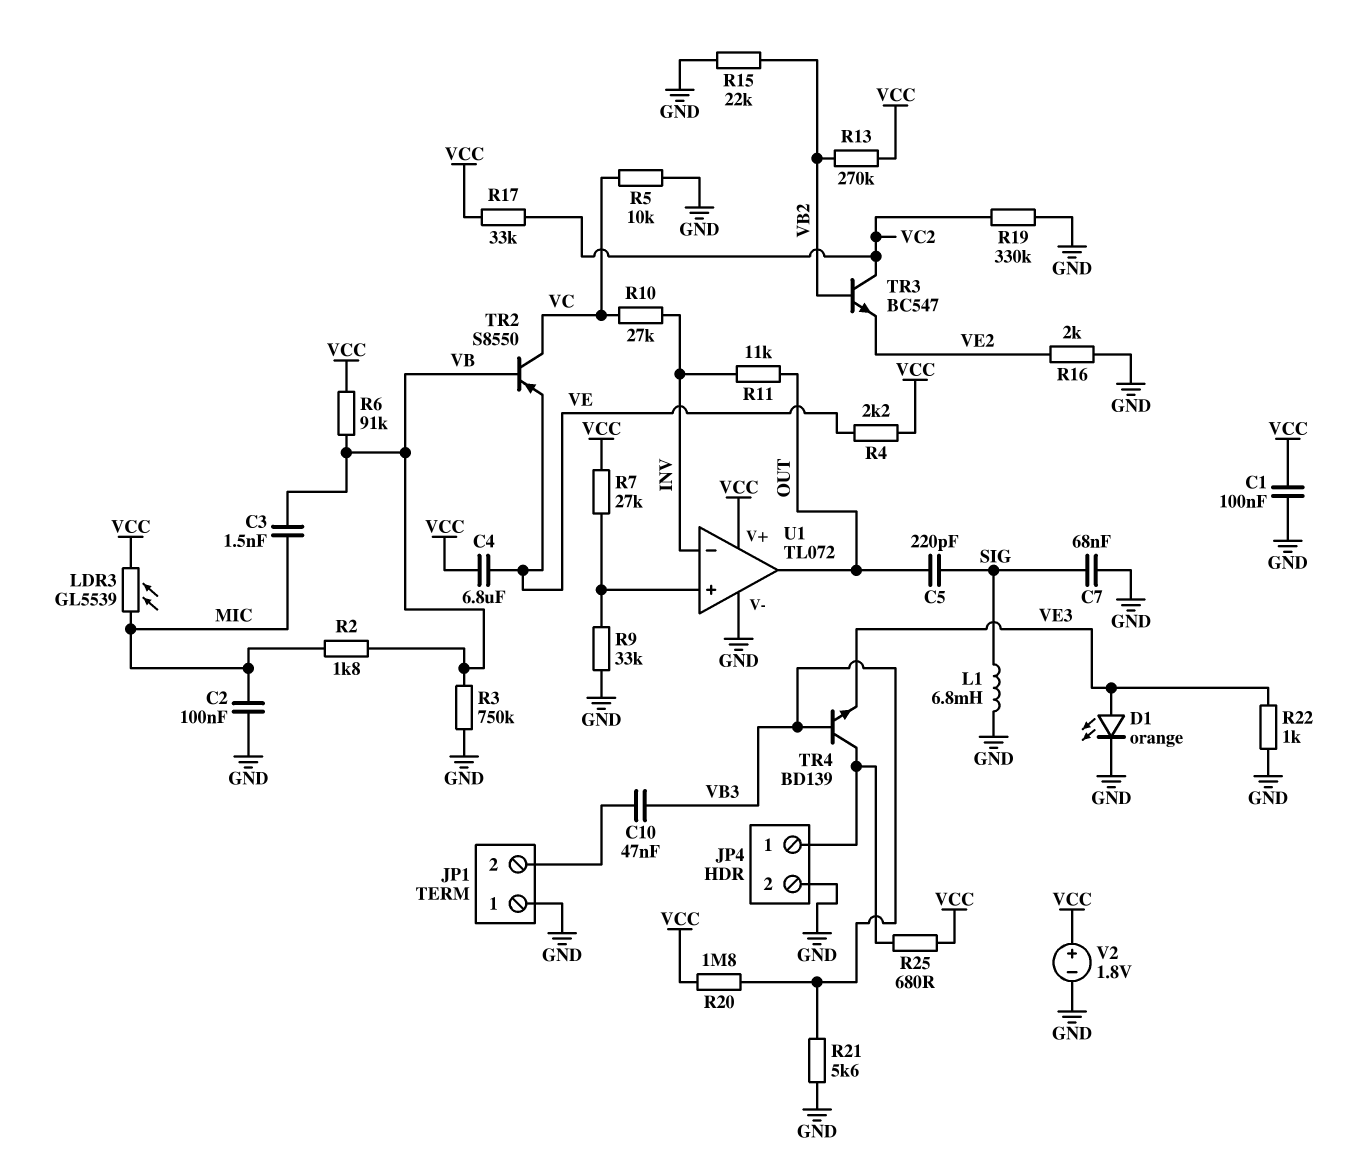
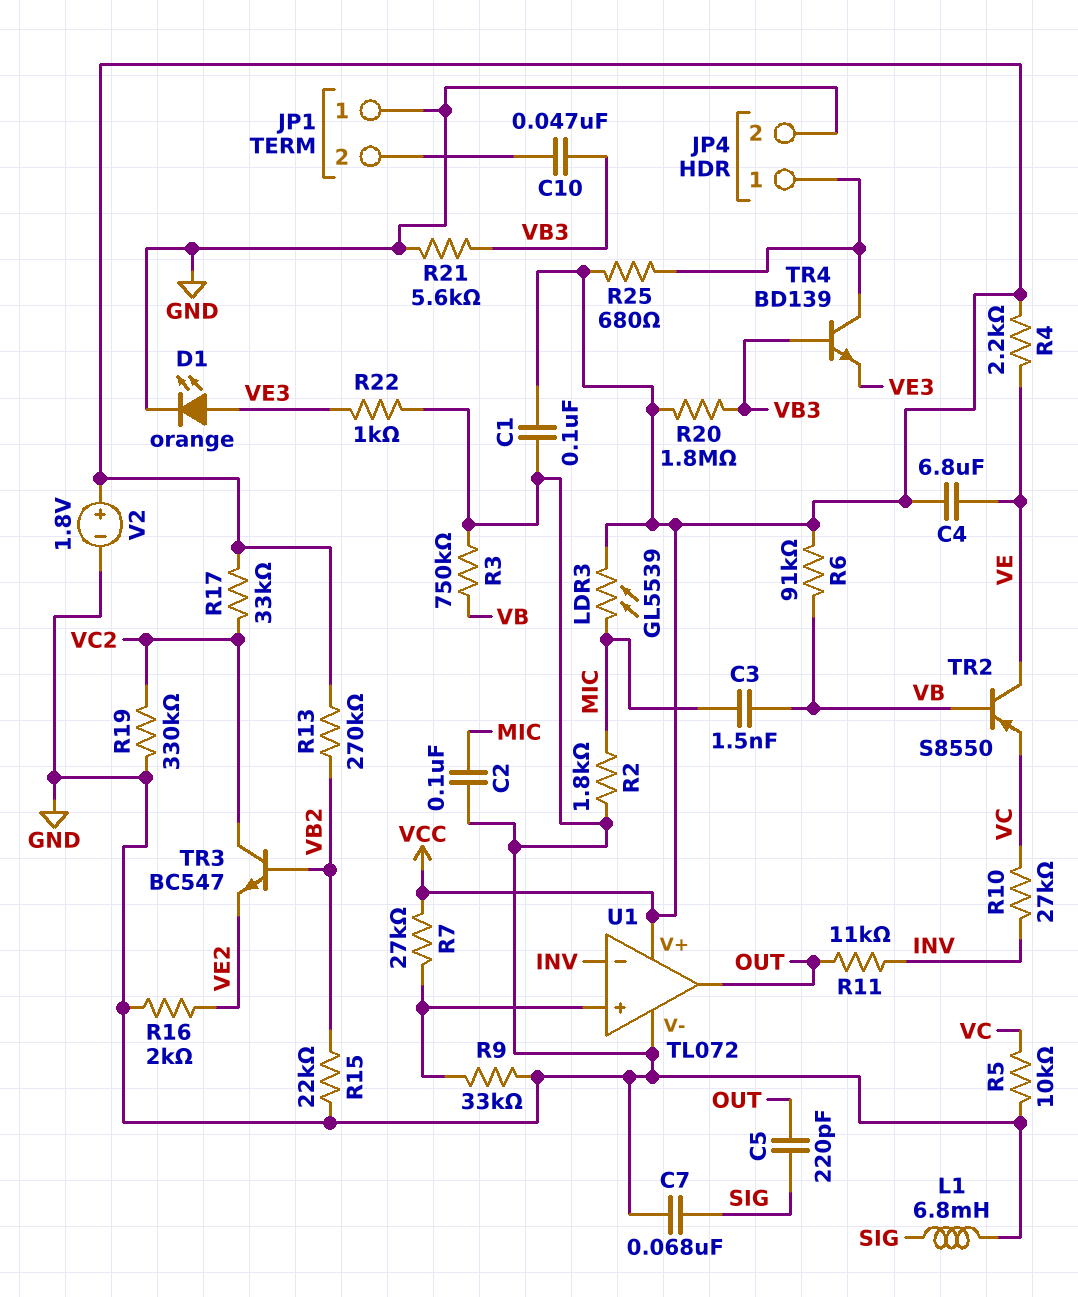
R2: 1.8k (MIC, VB) -> 1.8k (GND, MIC)
TR2: PNP S8550 (B VB, C VC, E VE) -> PNP S8550 (B VB, C VE, E VC)

